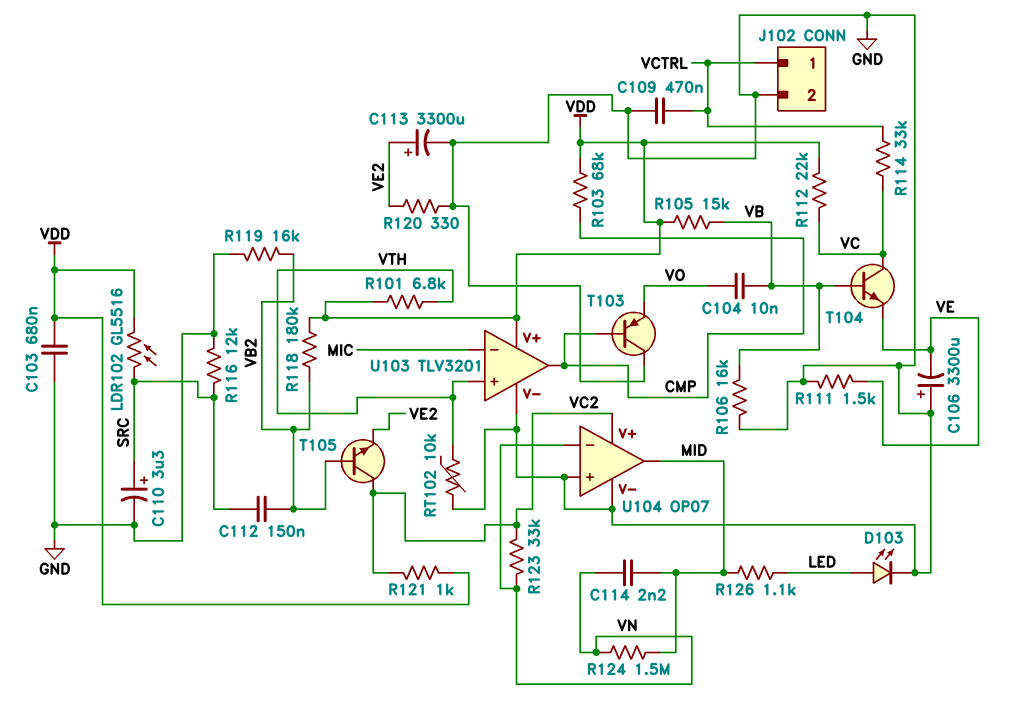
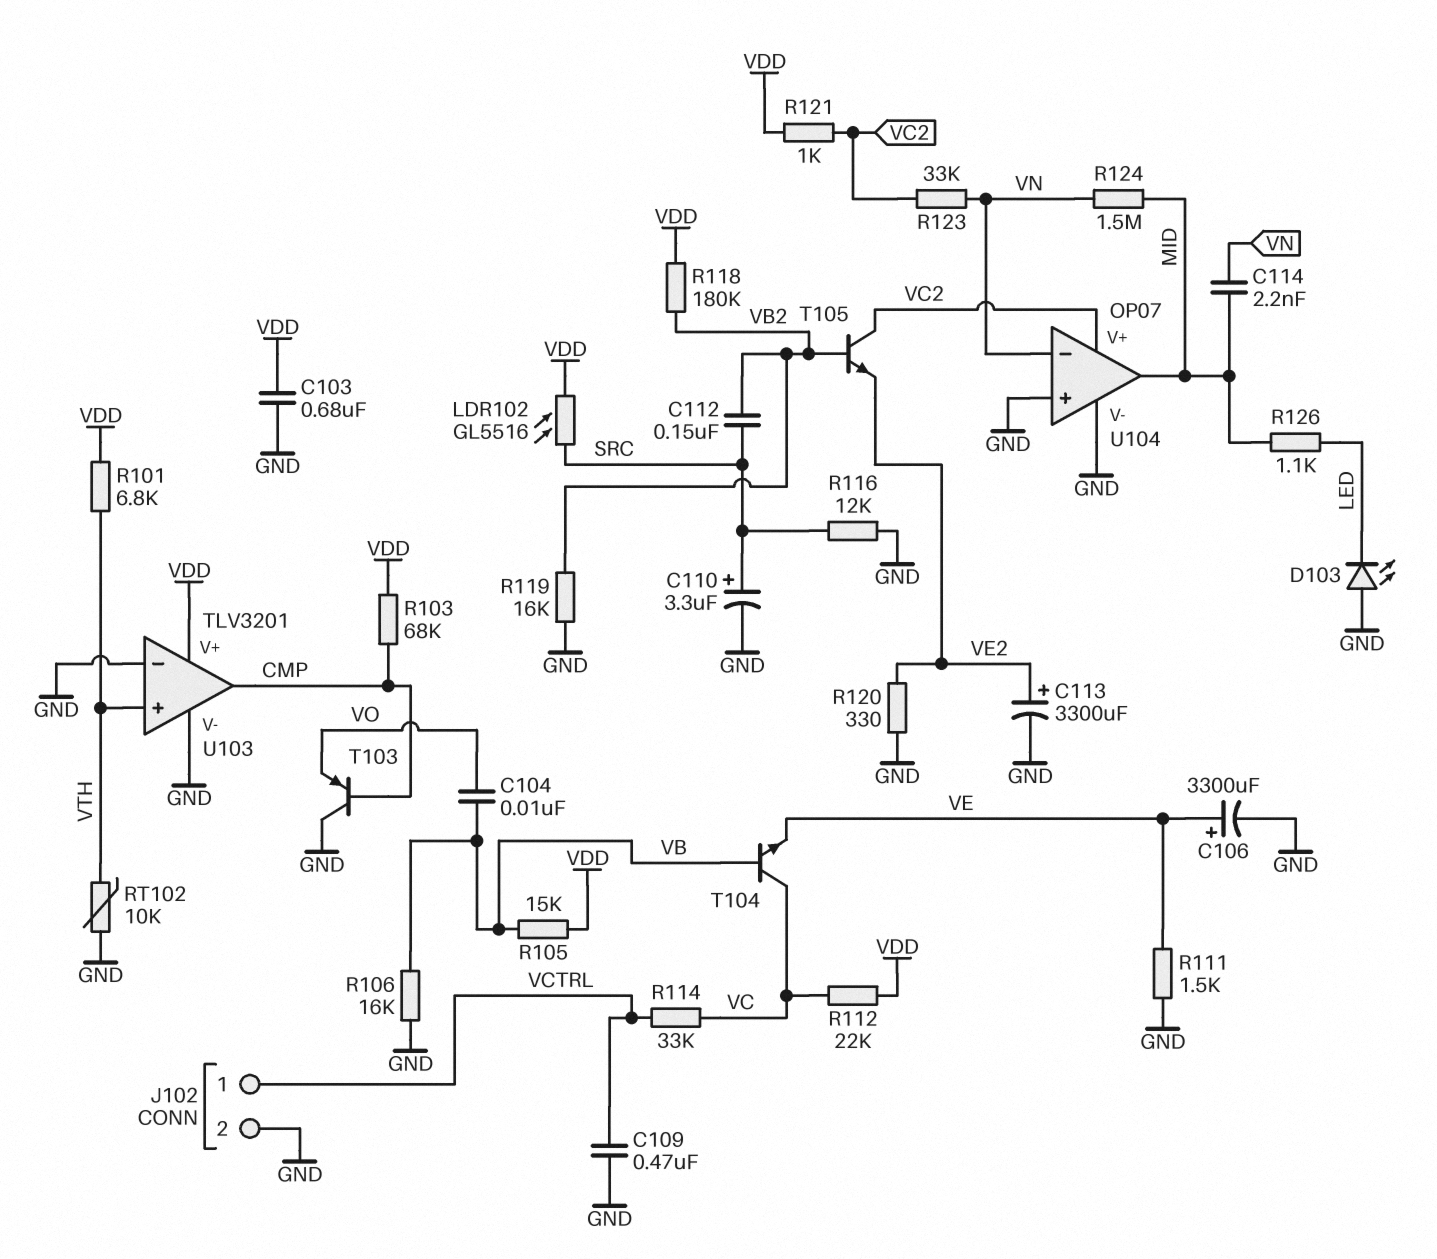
C106: 3300uF (plus GND, minus VE) -> 3300uF (plus VE, minus GND)
D103: LED (A LED, K GND) -> LED (A GND, K LED)
U103 pin in-: MIC -> GND

